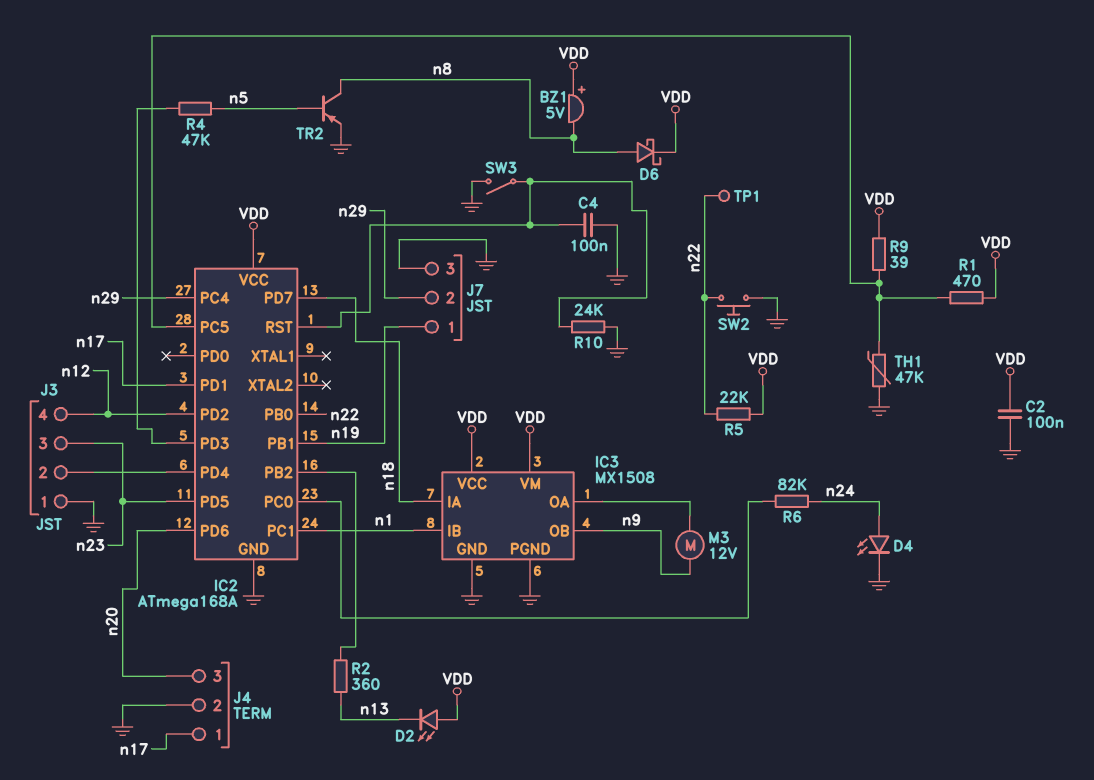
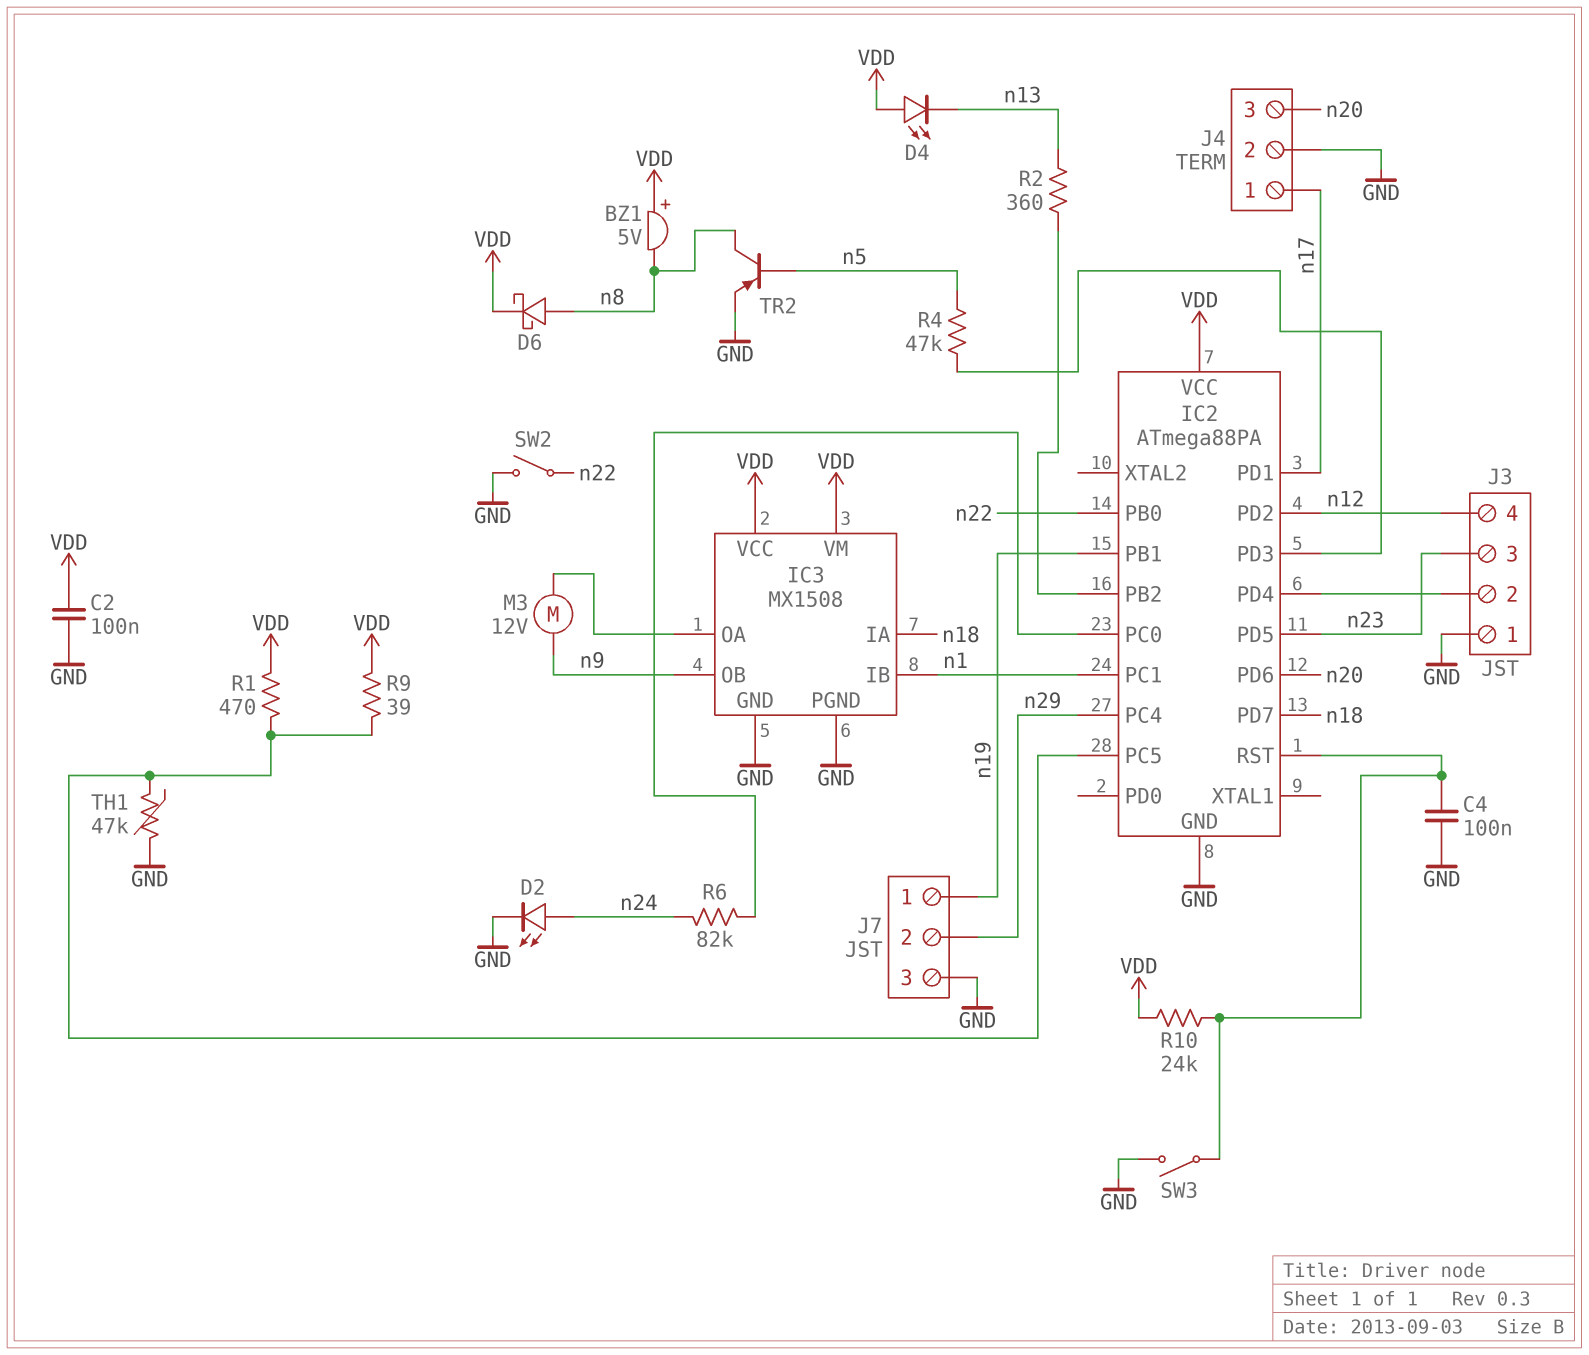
D2: LED (A VDD, K n13) -> LED (A n24, K GND)
D4: LED (A n24, K GND) -> LED (A VDD, K n13)
IC2: ATmega168A -> ATmega88PA
R5: 22k (VDD, n22) -> none
R10: 24k (GND, IC2/RST) -> 24k (IC2/RST, VDD)
SW2: button (GND, n22) -> switch (GND, n22)
TP1: test point (n22) -> none

